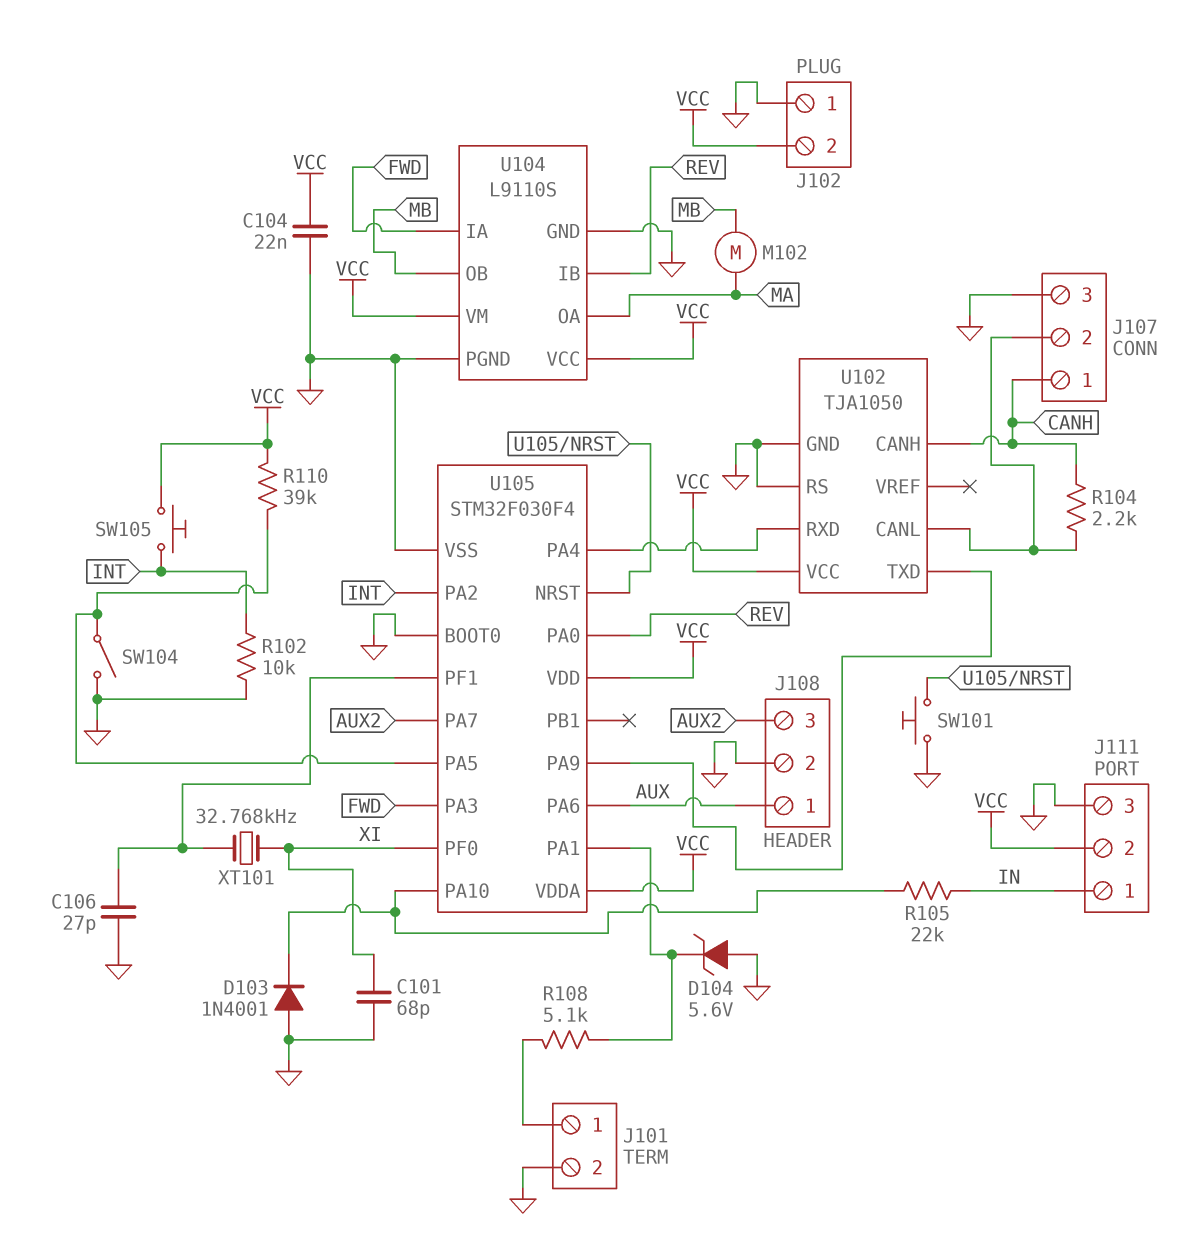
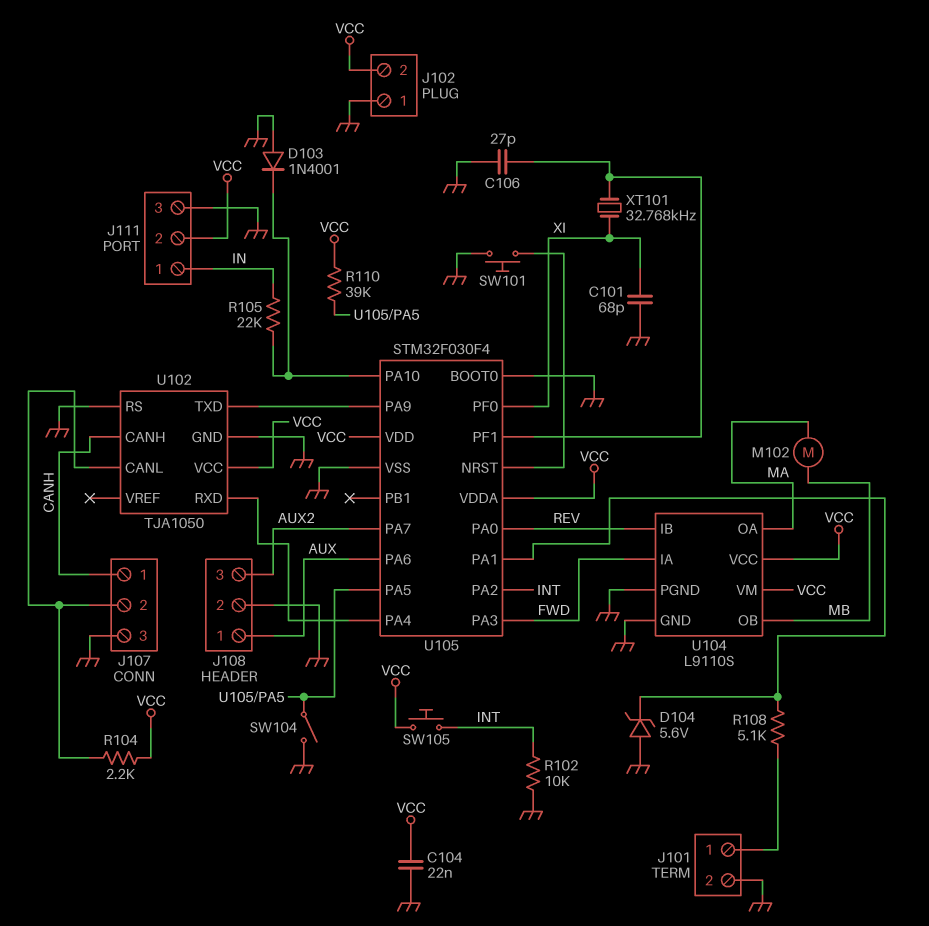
R104: 2.2k (CANH, J107/2) -> 2.2k (J107/2, VCC)

